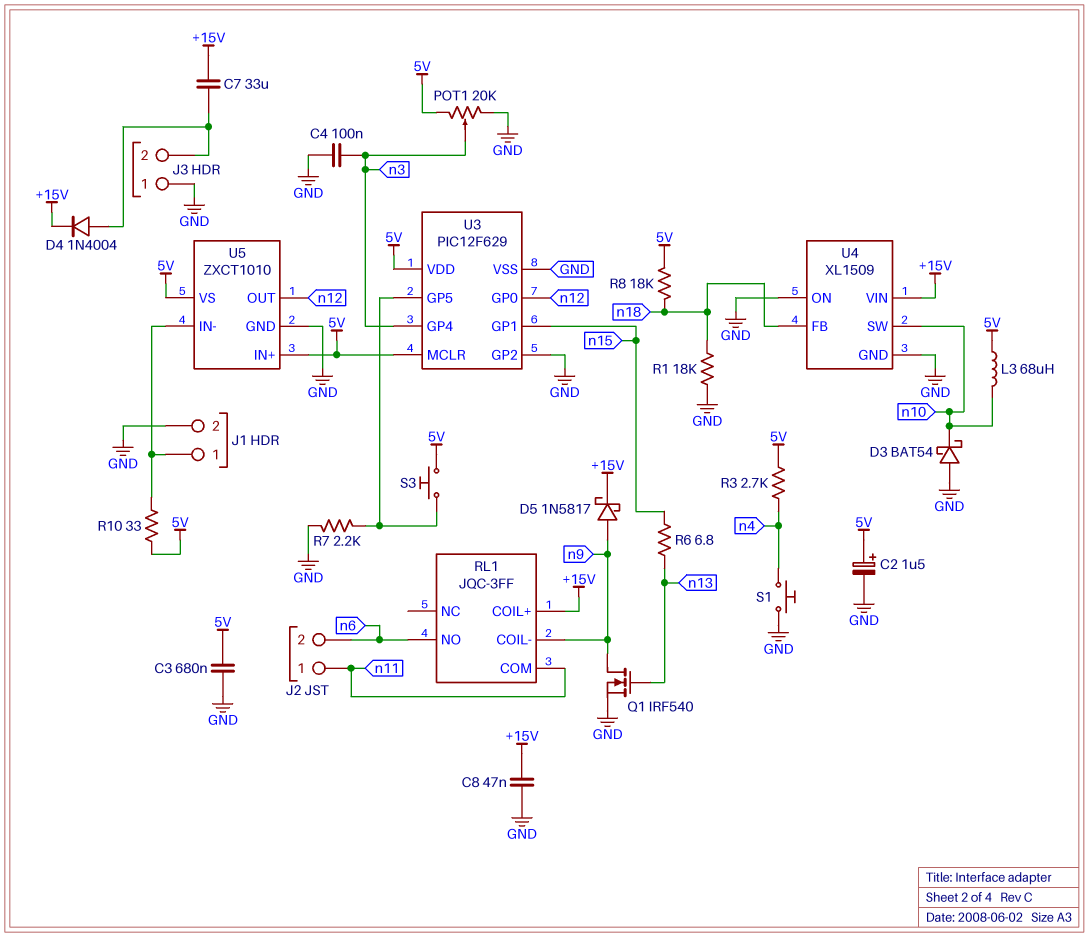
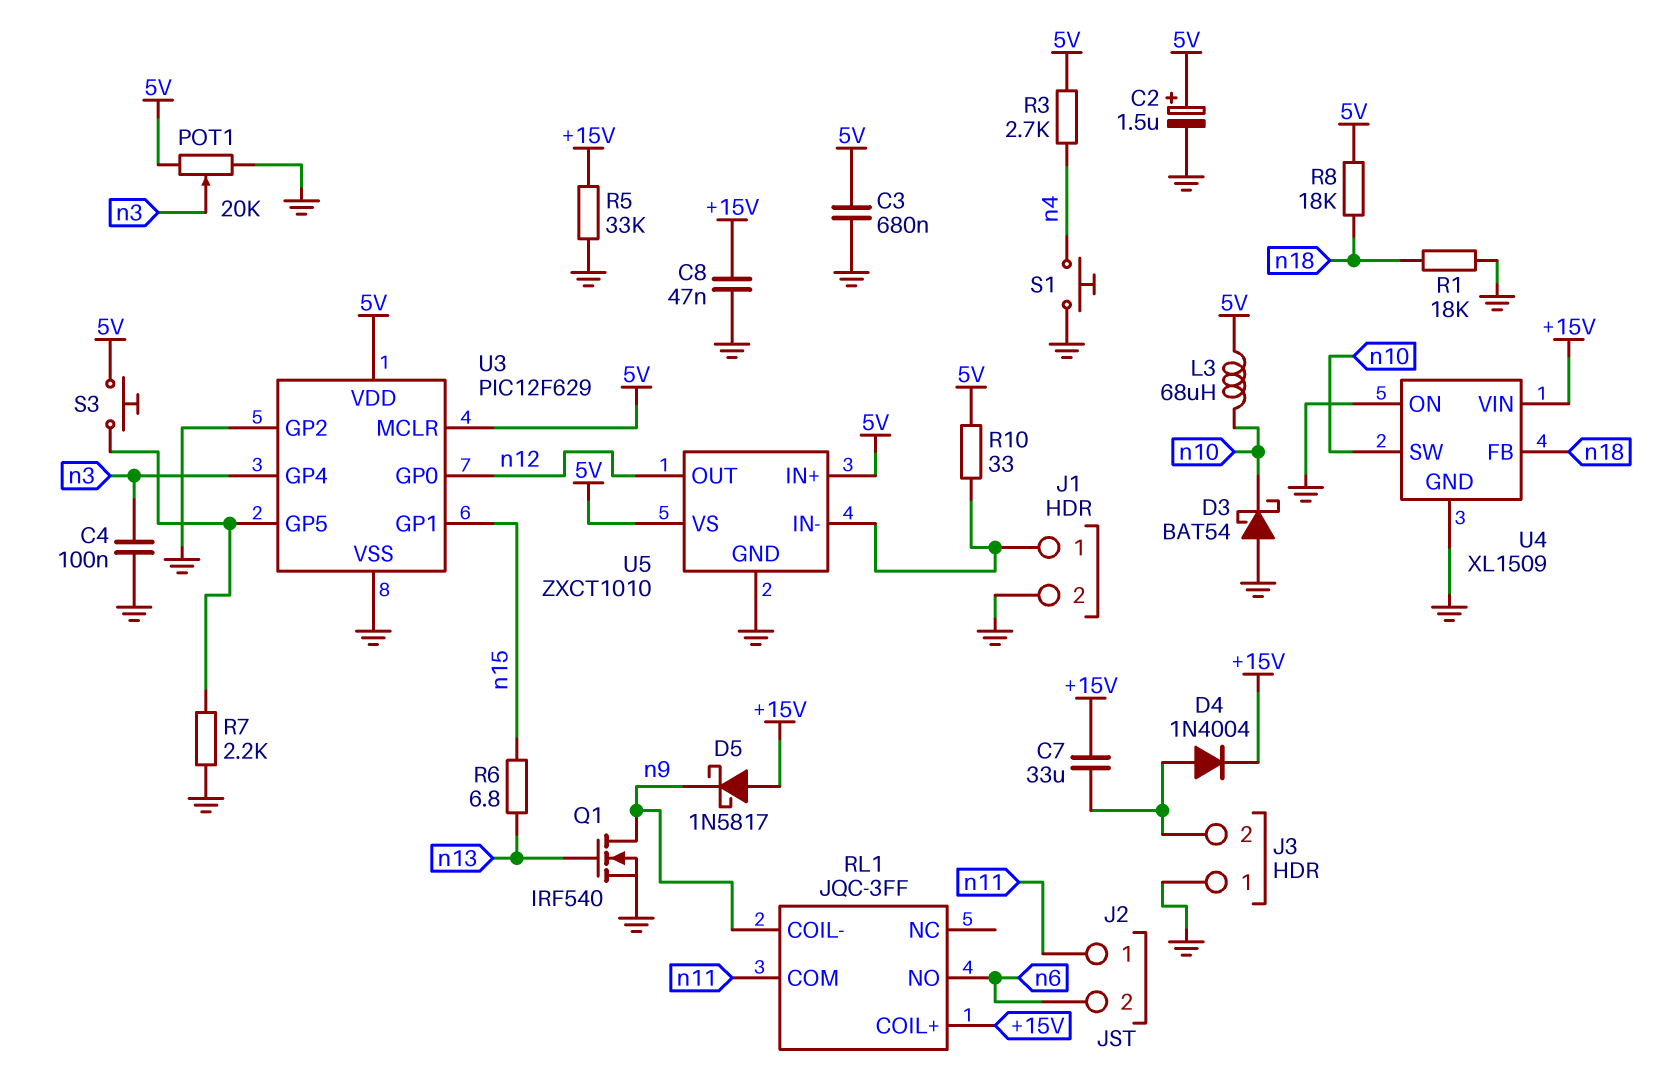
D5: schottky 1N5817 (A n9, K +15V) -> schottky 1N5817 (A +15V, K n9)
R5: none -> 33k (+15V, GND)

